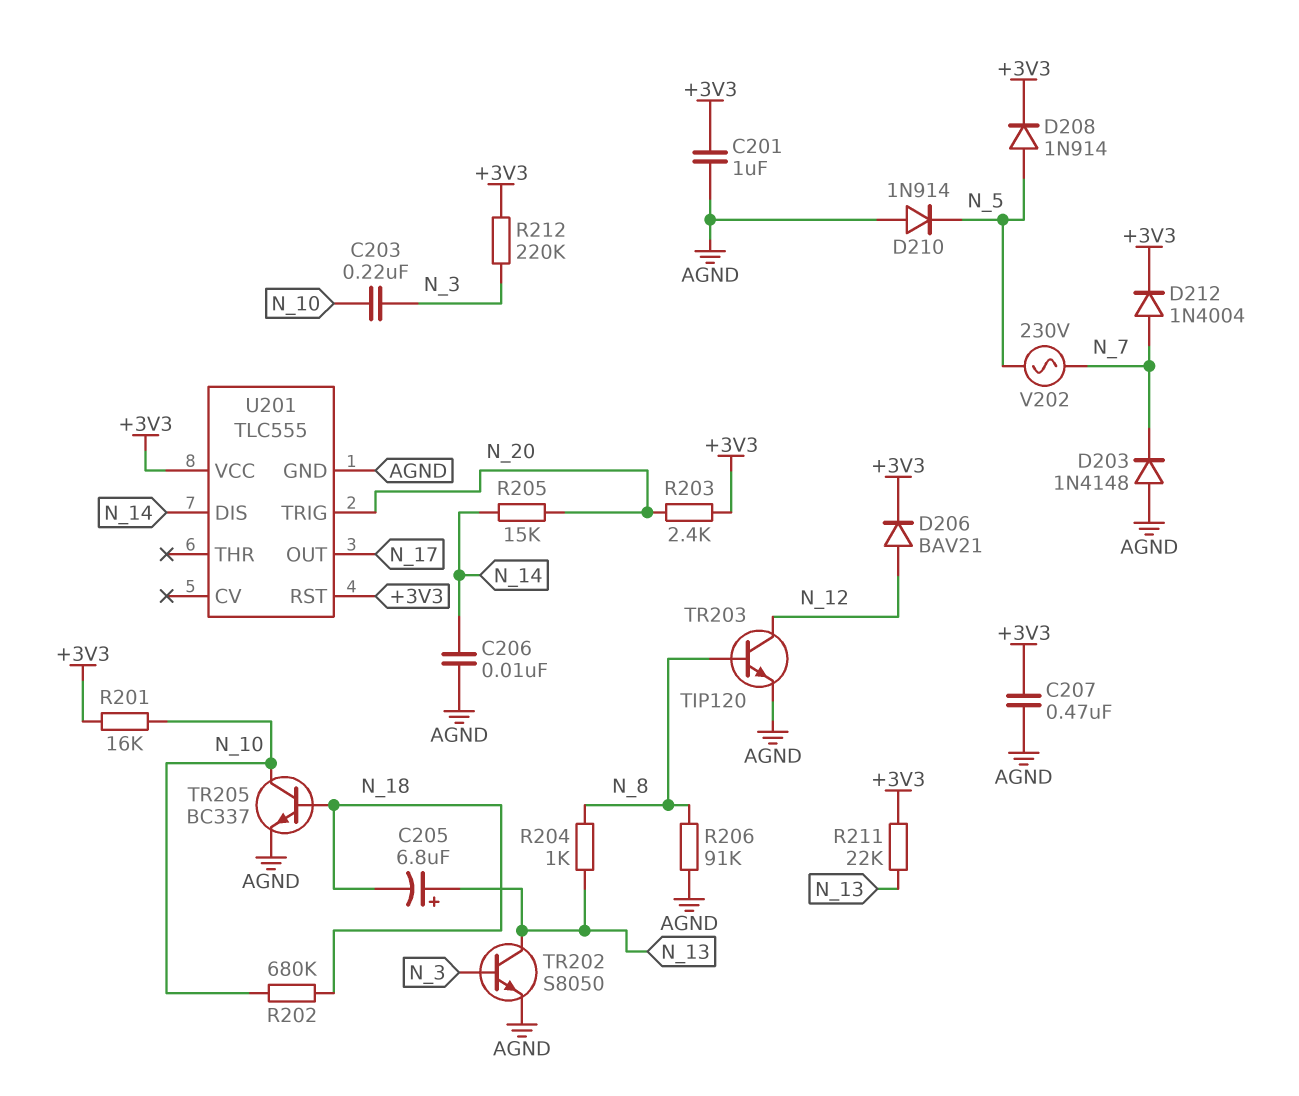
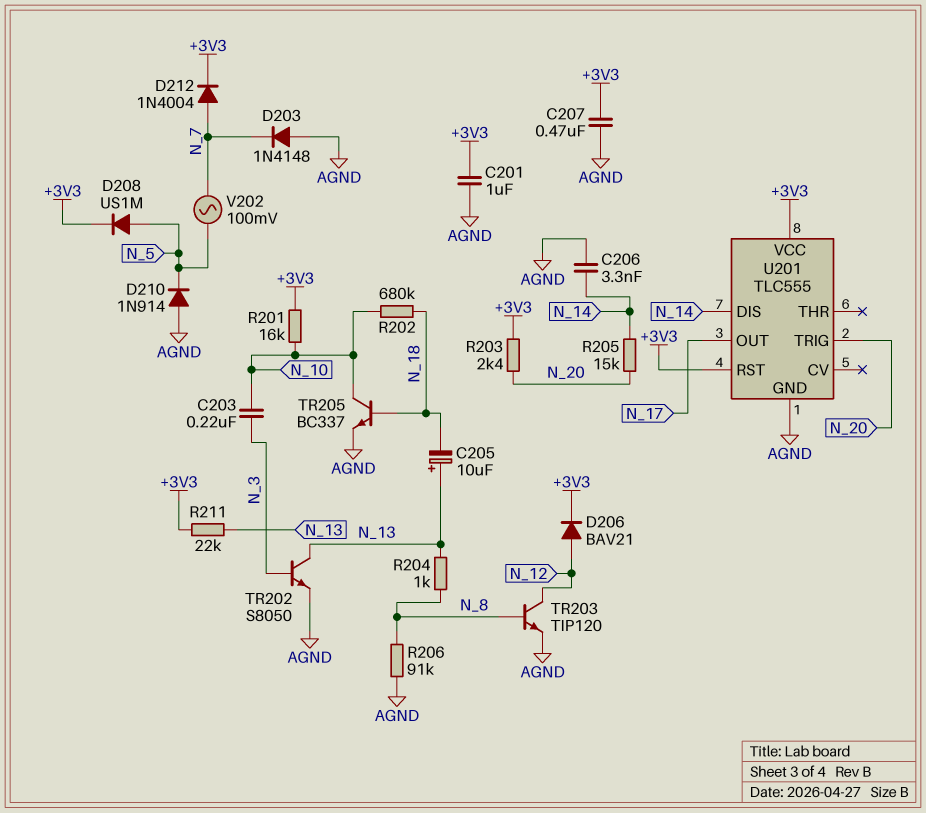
C205: 6.8uF (plus N_13, minus N_18) -> 10uF (plus N_13, minus N_18)
C206: 10nF (AGND, N_14) -> 3.3nF (AGND, N_14)
D208: diode 1N914 (A N_5, K +3V3) -> diode US1M (A N_5, K +3V3)
R212: 220k (+3V3, N_3) -> none
V202: AC 230V (N_5, N_7) -> AC 100mV (N_5, N_7)

